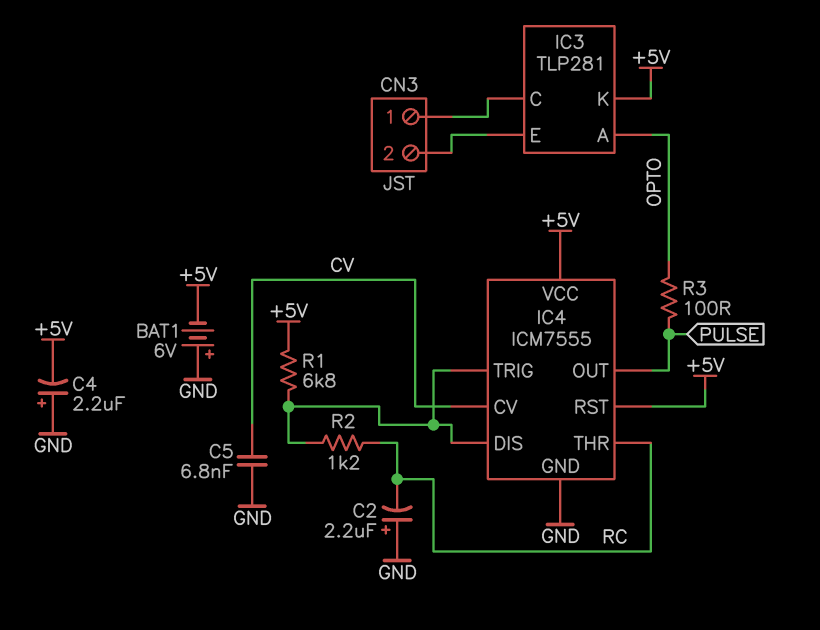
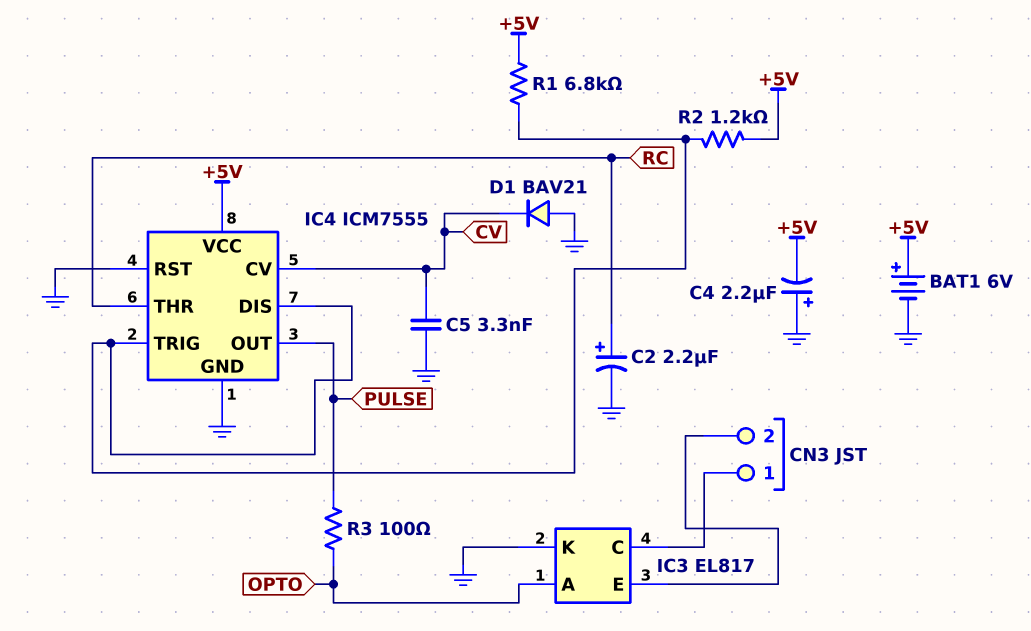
BAT1: 6V (plus GND, minus +5V) -> 6V (plus +5V, minus GND)
C2: 2.2uF (plus GND, minus RC) -> 2.2uF (plus RC, minus GND)
C5: 6.8nF (CV, GND) -> 3.3nF (CV, GND)
D1: none -> diode BAV21 (A GND, K CV)
IC3: TLP281 -> EL817
IC3 pin K: +5V -> GND
IC4 pin RST: +5V -> GND
R2: 1.2k (IC4/DIS, RC) -> 1.2k (+5V, IC4/DIS)

